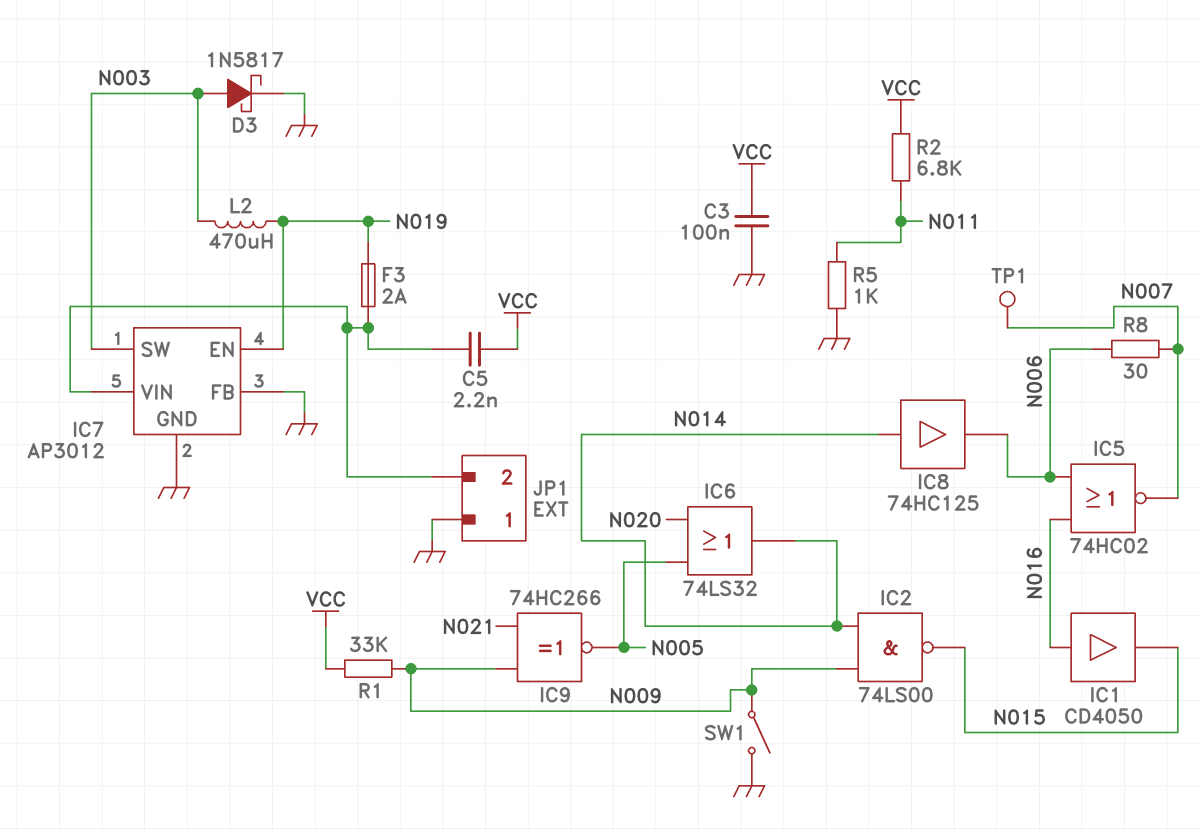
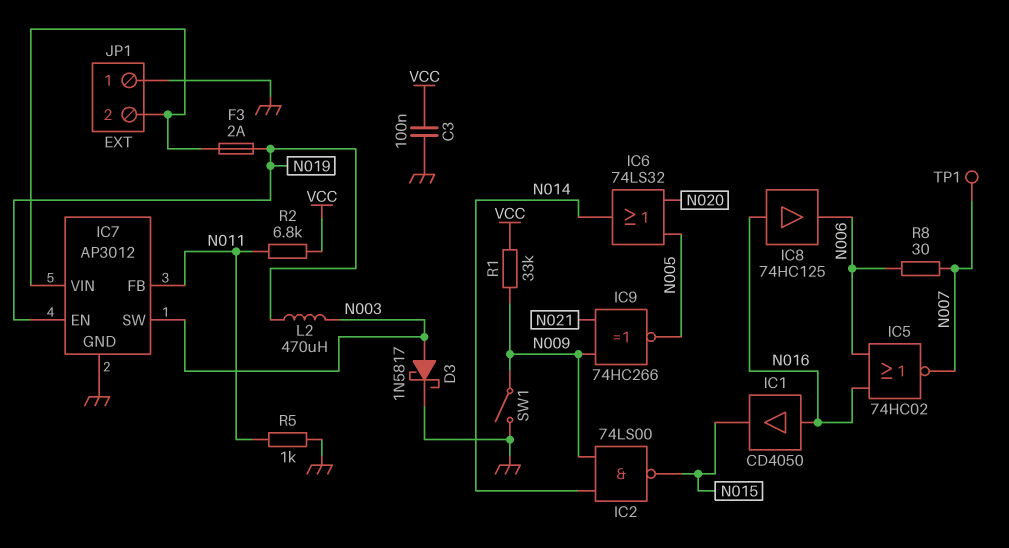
C5: 2.2nF (IC7/VIN, VCC) -> none
IC7 pin FB: GND -> N011
IC8: buffer 74HC125 (in N014, out N006) -> buffer 74HC125 (in N016, out N006)

